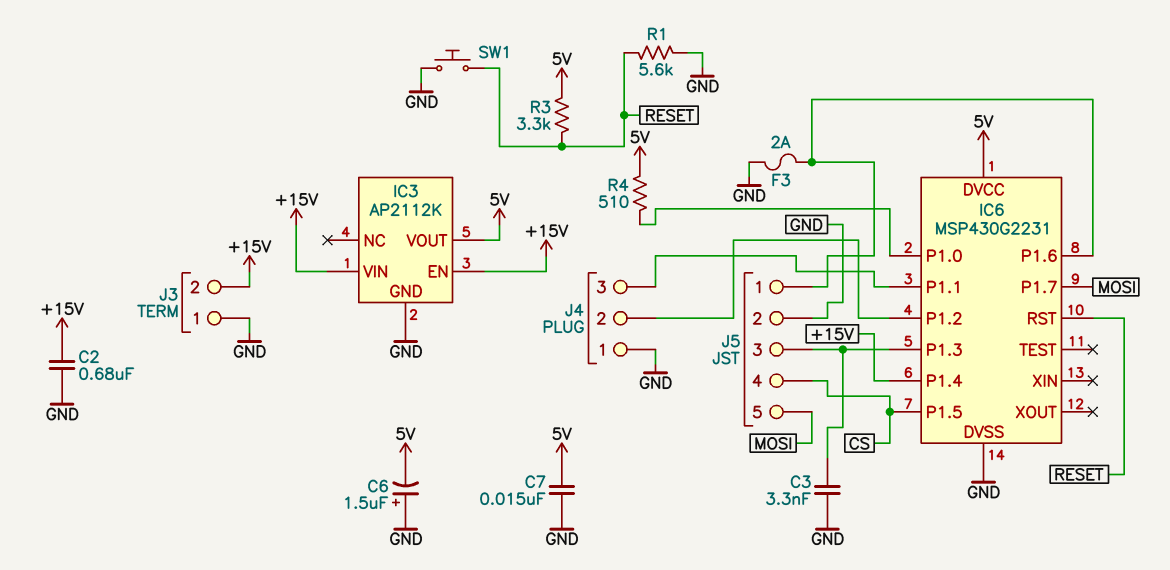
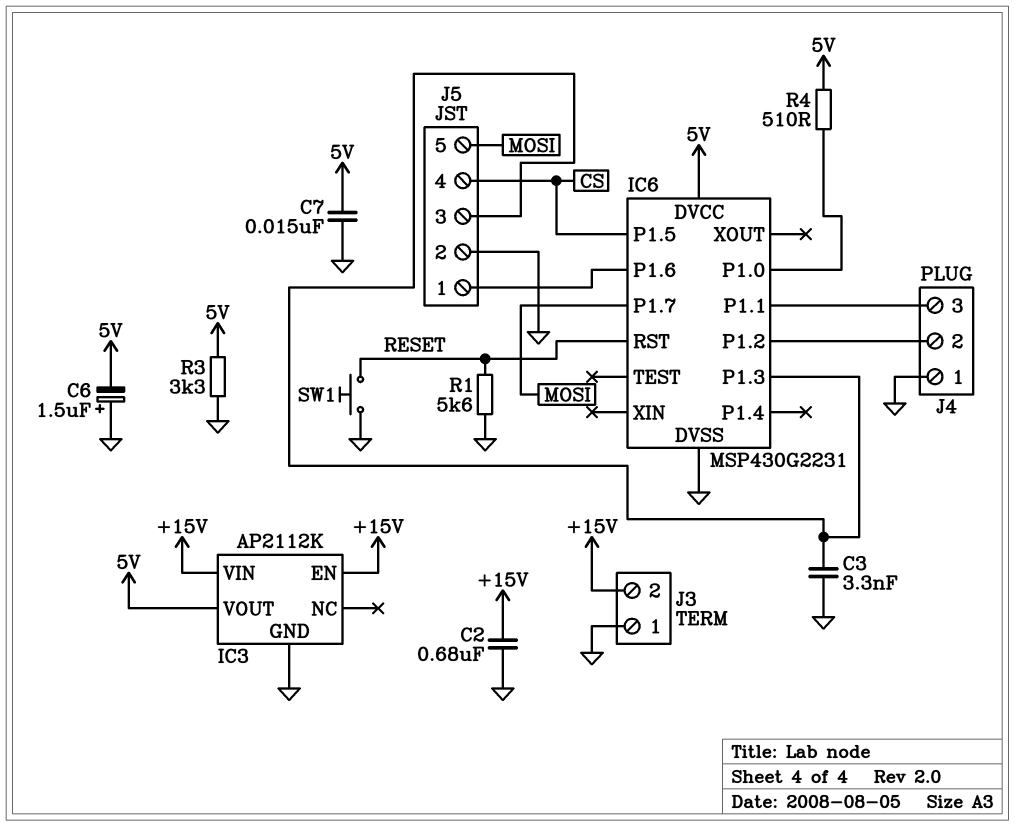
F3: 2A (GND, IC6/P1.6) -> none
IC6 pin P1.4: +15V -> none
R3: 3.3k (5V, RESET) -> 3.3k (5V, GND)

